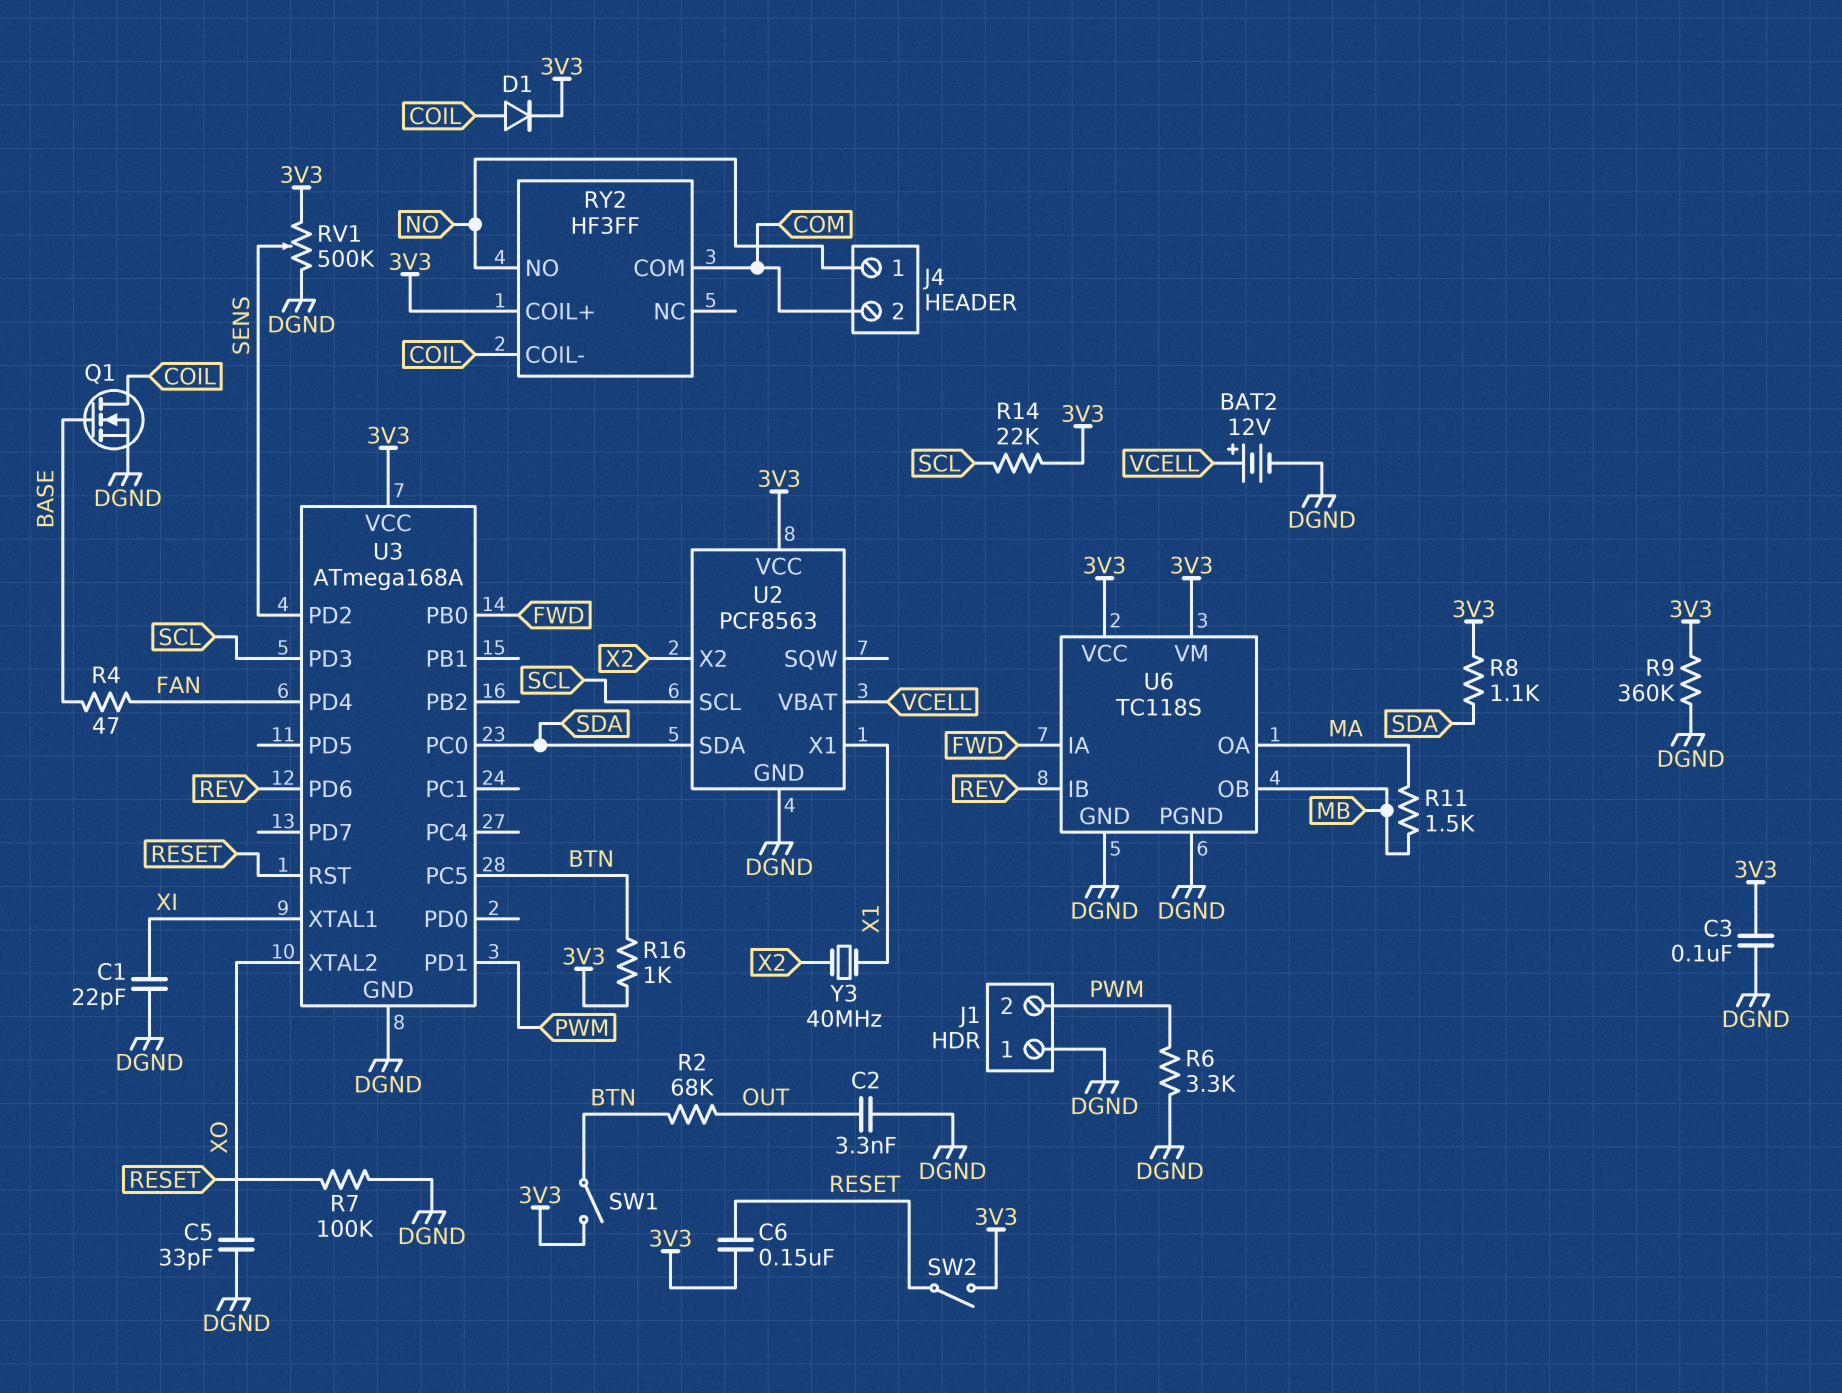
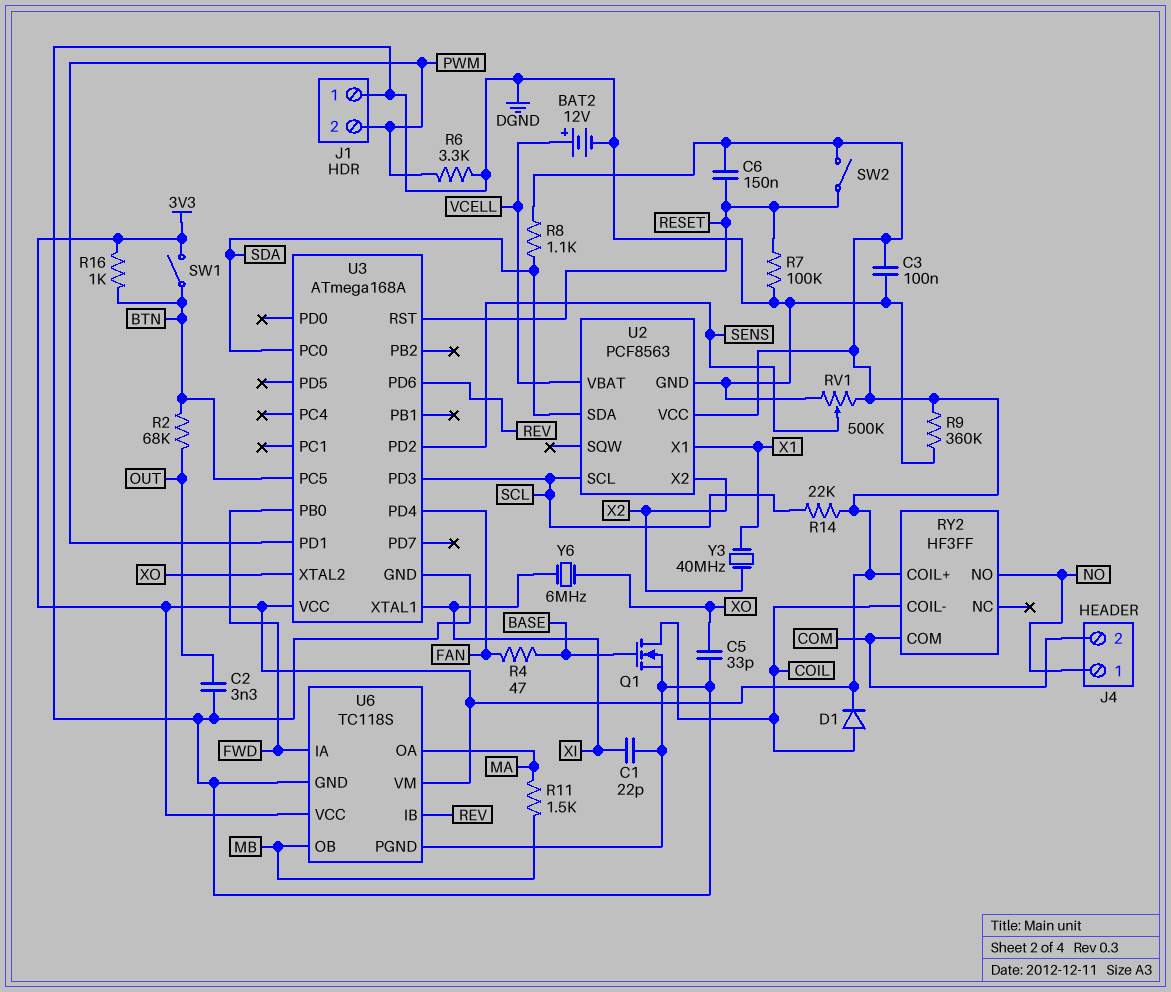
Y6: none -> 6MHz (XI, XO)

